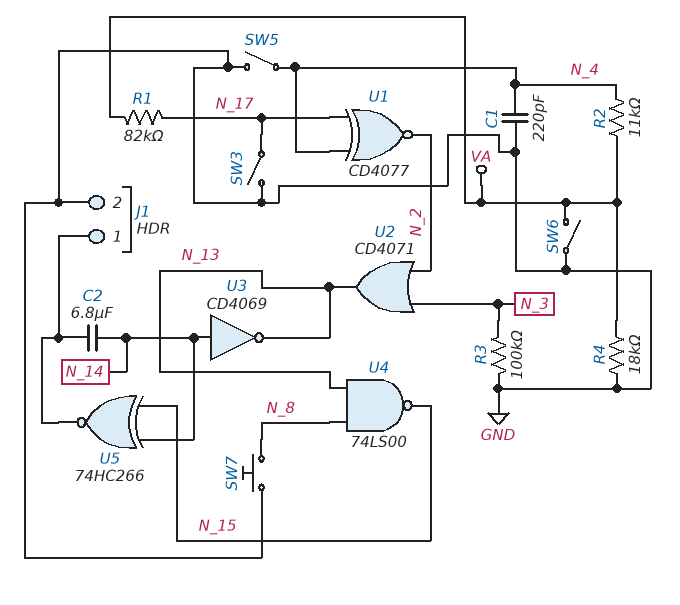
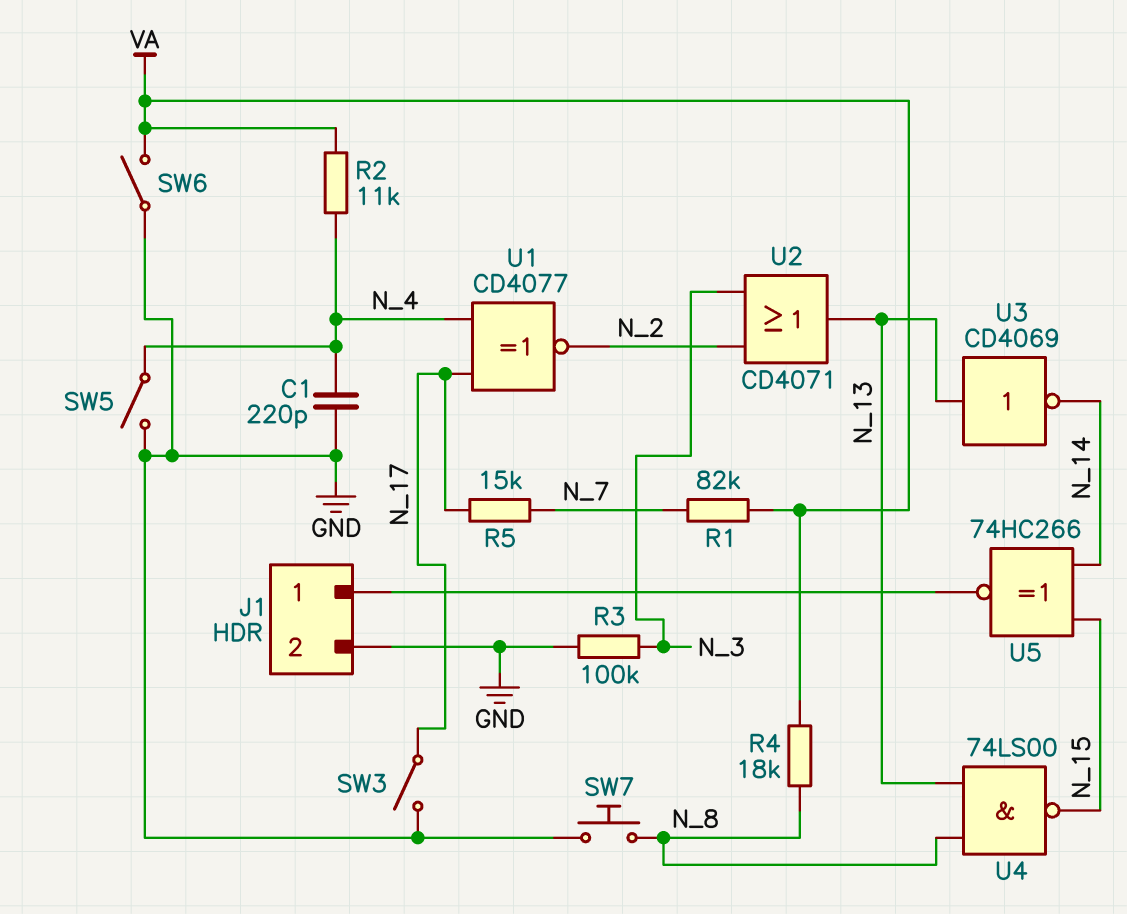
C2: 6.8uF (J1/1, N_14) -> none
R1: 82k (N_17, VA) -> 82k (N_7, VA)
R4: 18k (GND, VA) -> 18k (N_8, VA)
R5: none -> 15k (N_7, N_17)
U3: NOT CD4069 (in N_14, out N_13) -> NOT CD4069 (in N_13, out N_14)

